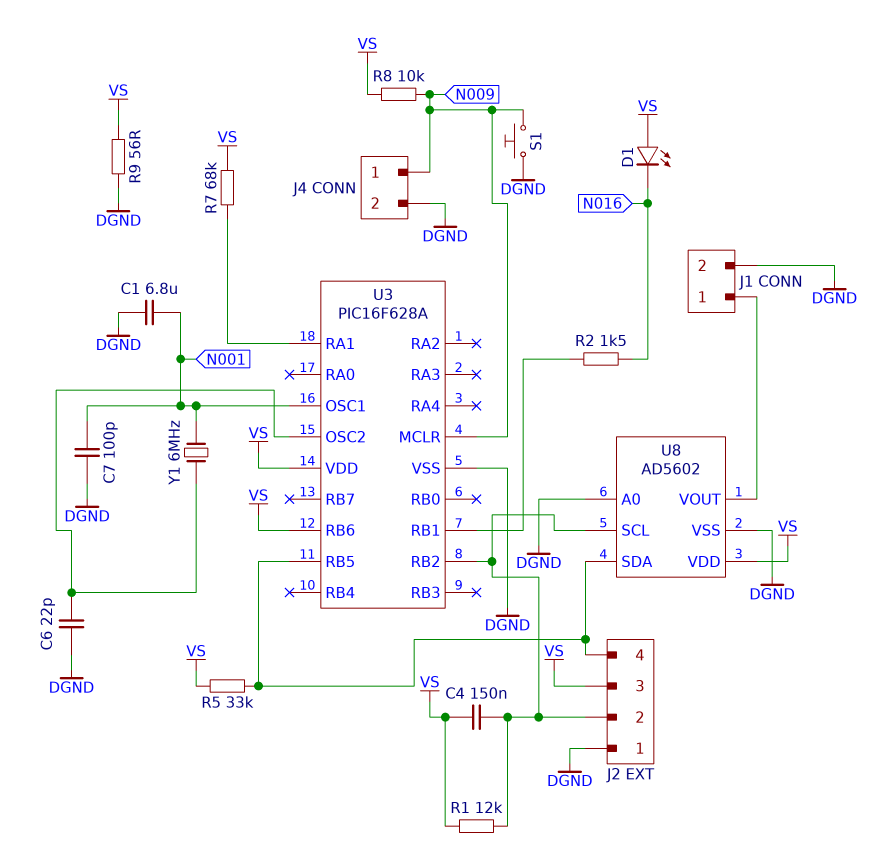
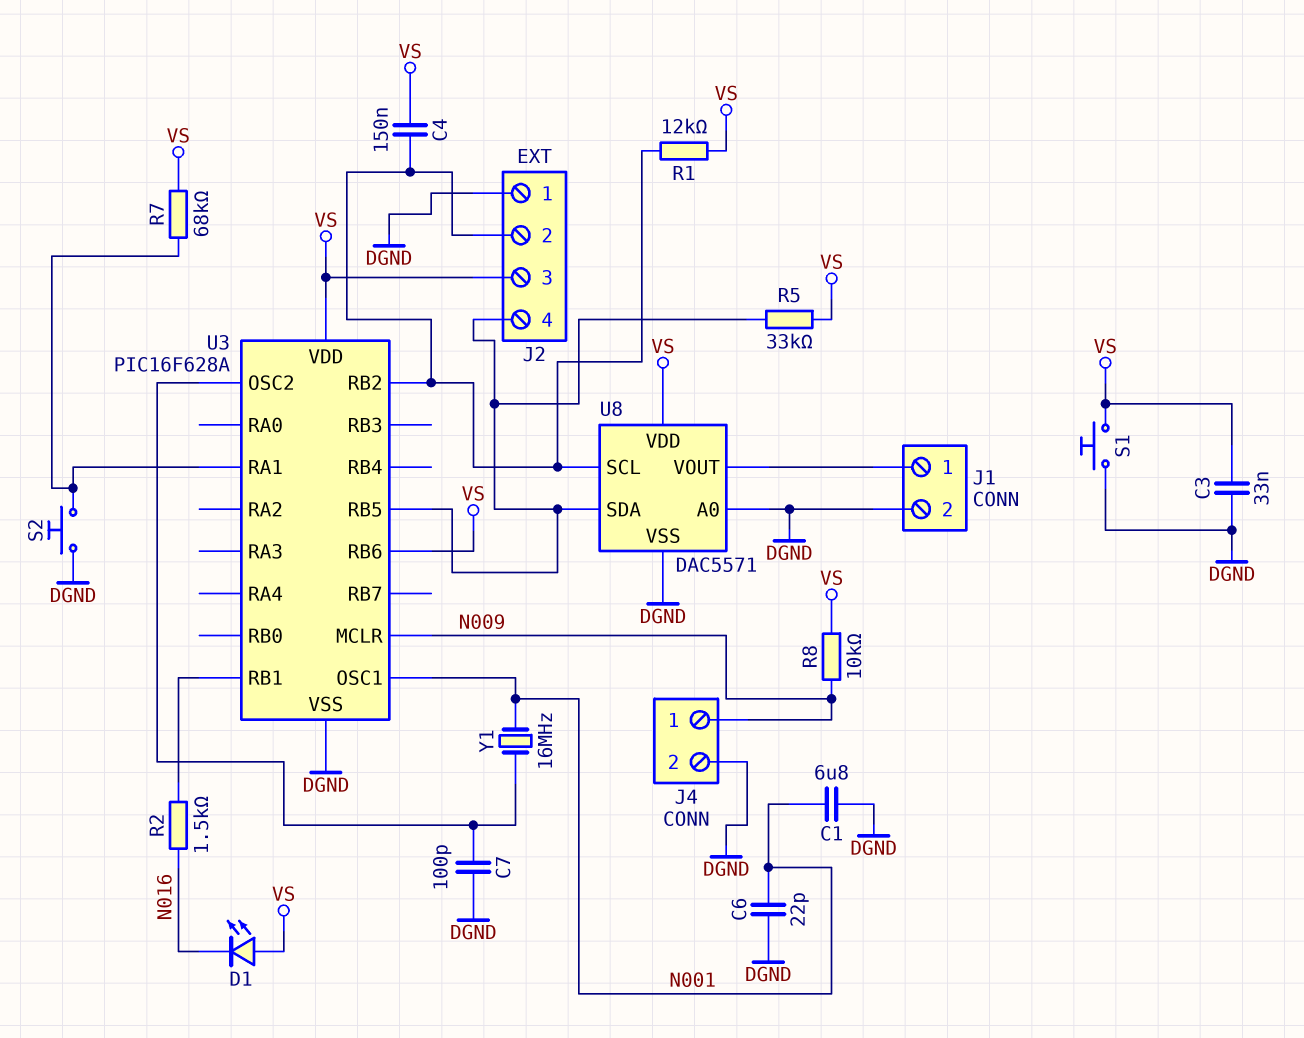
C3: none -> 33nF (DGND, VS)
C6: 22pF (DGND, U3/OSC2) -> 22pF (DGND, N001)
C7: 100pF (DGND, N001) -> 100pF (DGND, U3/OSC2)
R9: 56 (DGND, VS) -> none
S1: button (DGND, N009) -> button (DGND, VS)
S2: none -> button (DGND, U3/RA1)
U8: AD5602 -> DAC5571
Y1: 6MHz (N001, U3/OSC2) -> 16MHz (N001, U3/OSC2)

